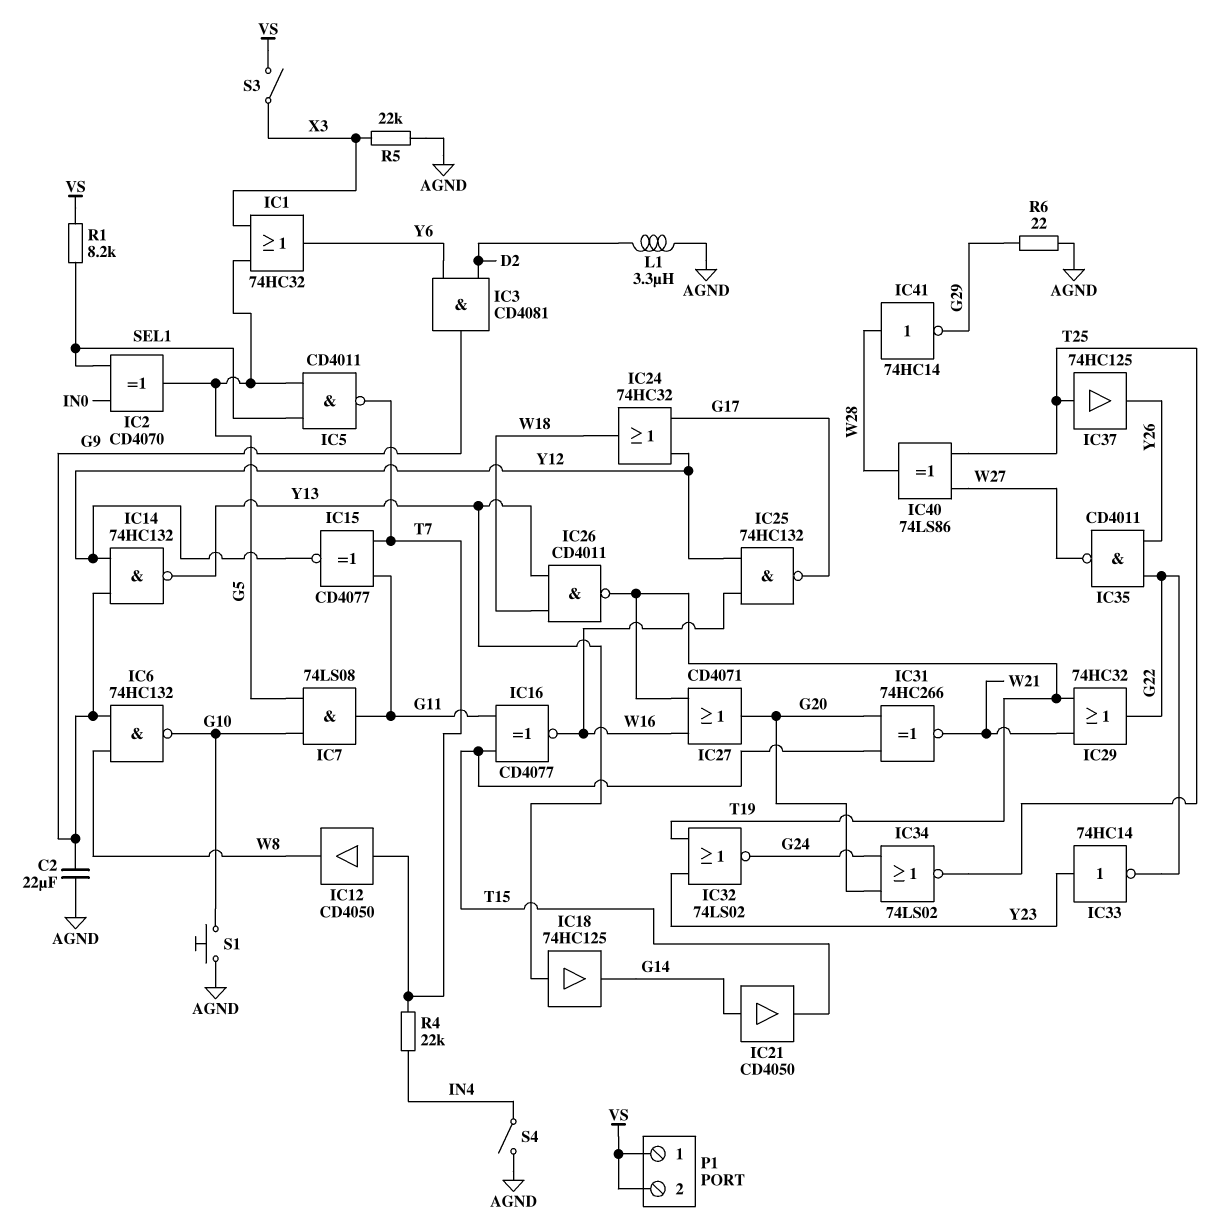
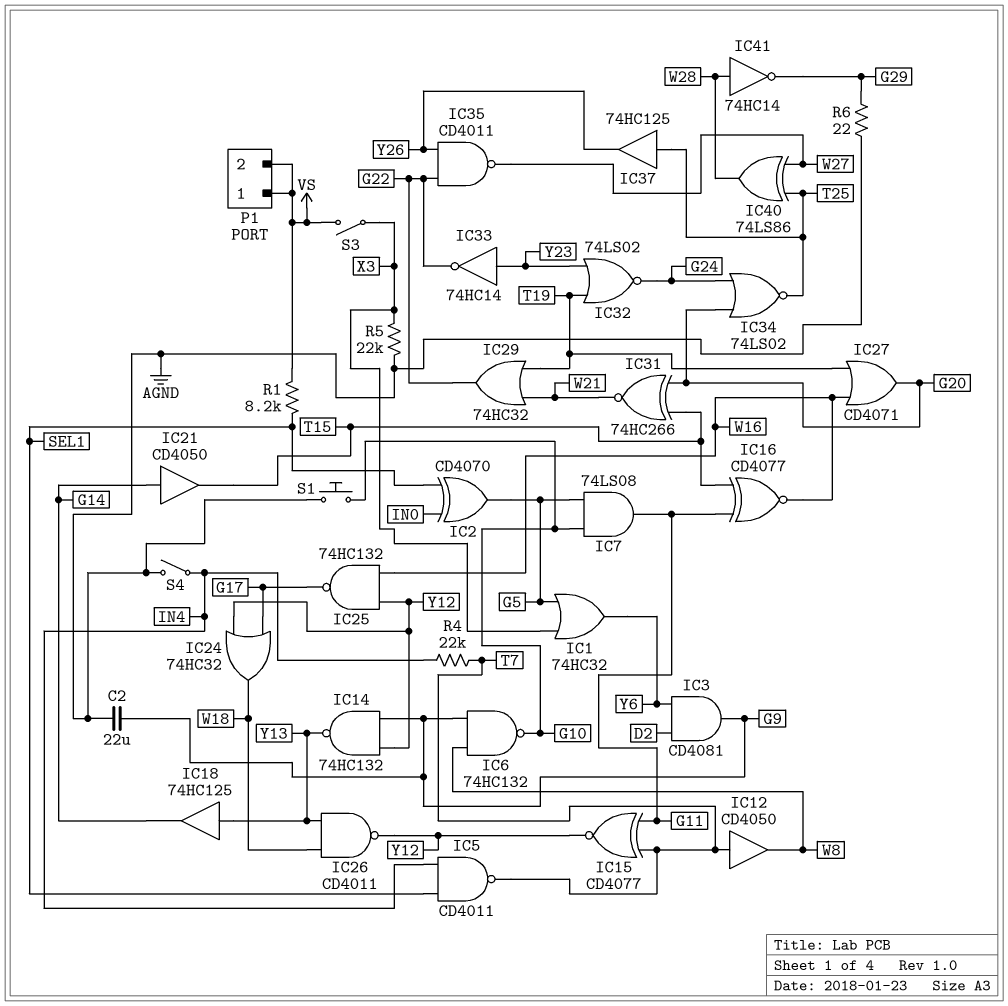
IC5: NAND CD4011 (in G5, in SEL1, out T7) -> NAND CD4011 (in IN4, in SEL1, out T7)
IC26: NAND CD4011 (in W18, in Y13, out T19) -> NAND CD4011 (in W18, in Y13, out Y12)
L1: 3.3uH (AGND, D2) -> none

